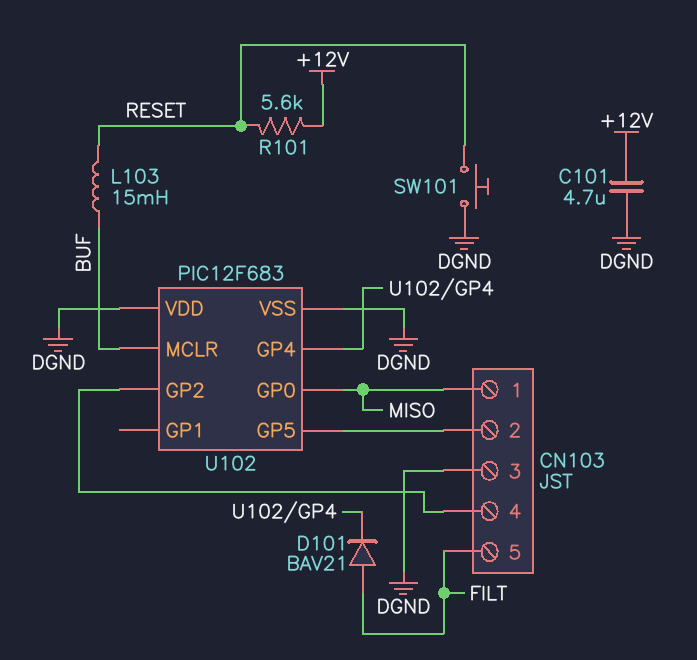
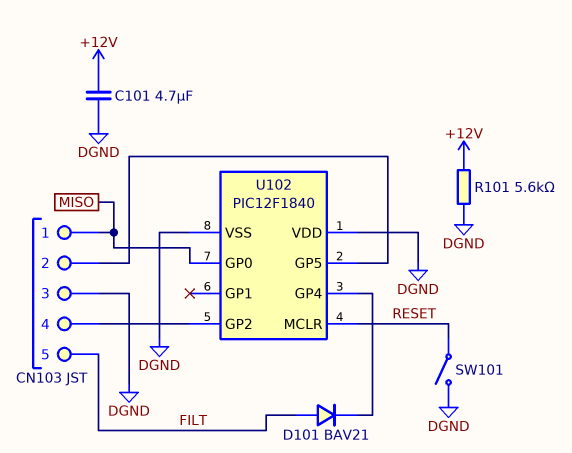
L103: 15mH (BUF, RESET) -> none
R101: 5.6k (+12V, RESET) -> 5.6k (+12V, DGND)
SW101: button (DGND, RESET) -> switch (DGND, RESET)
U102: PIC12F683 -> PIC12F1840
U102 pin MCLR: BUF -> RESET

